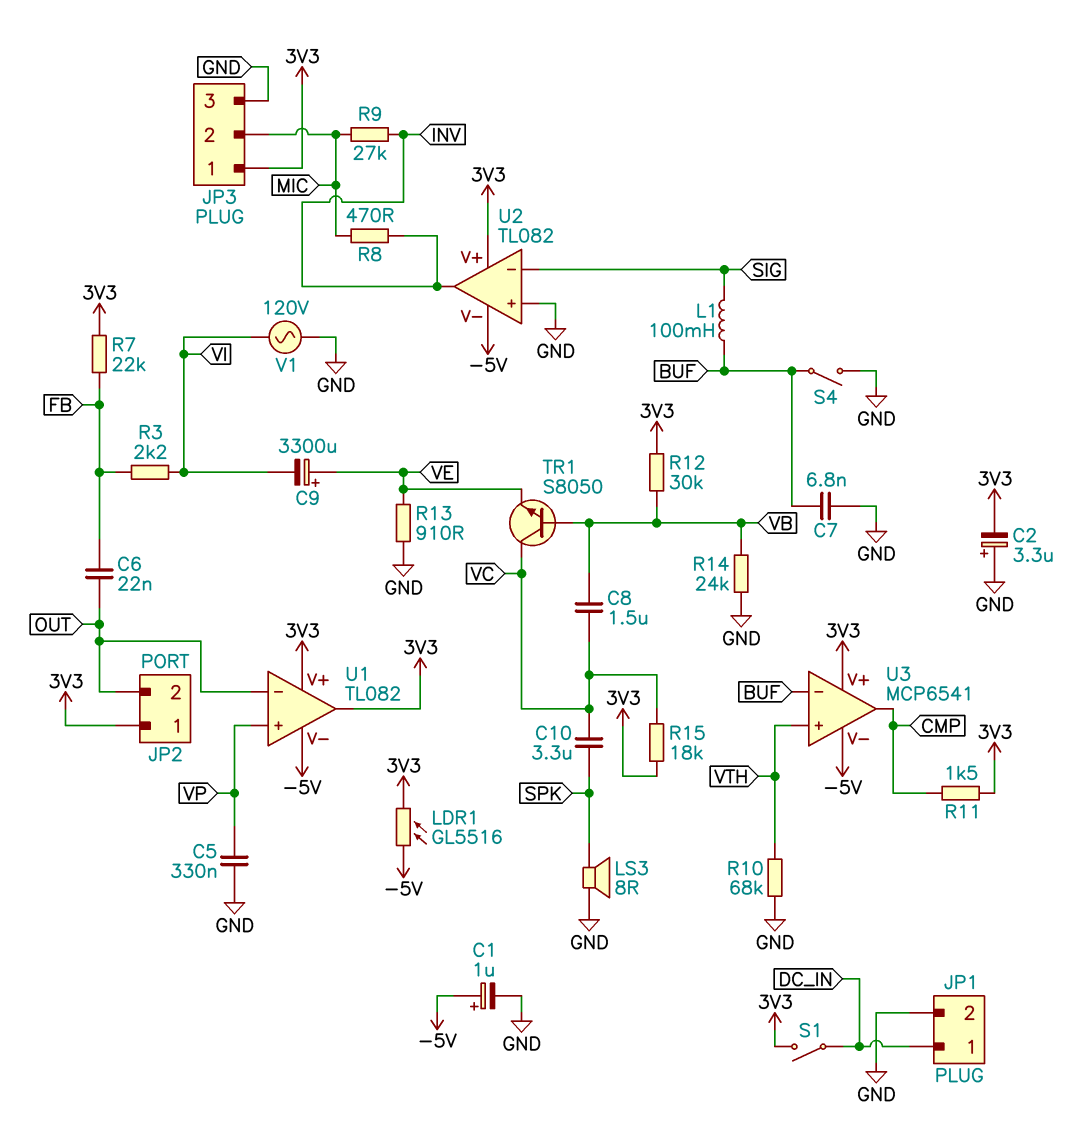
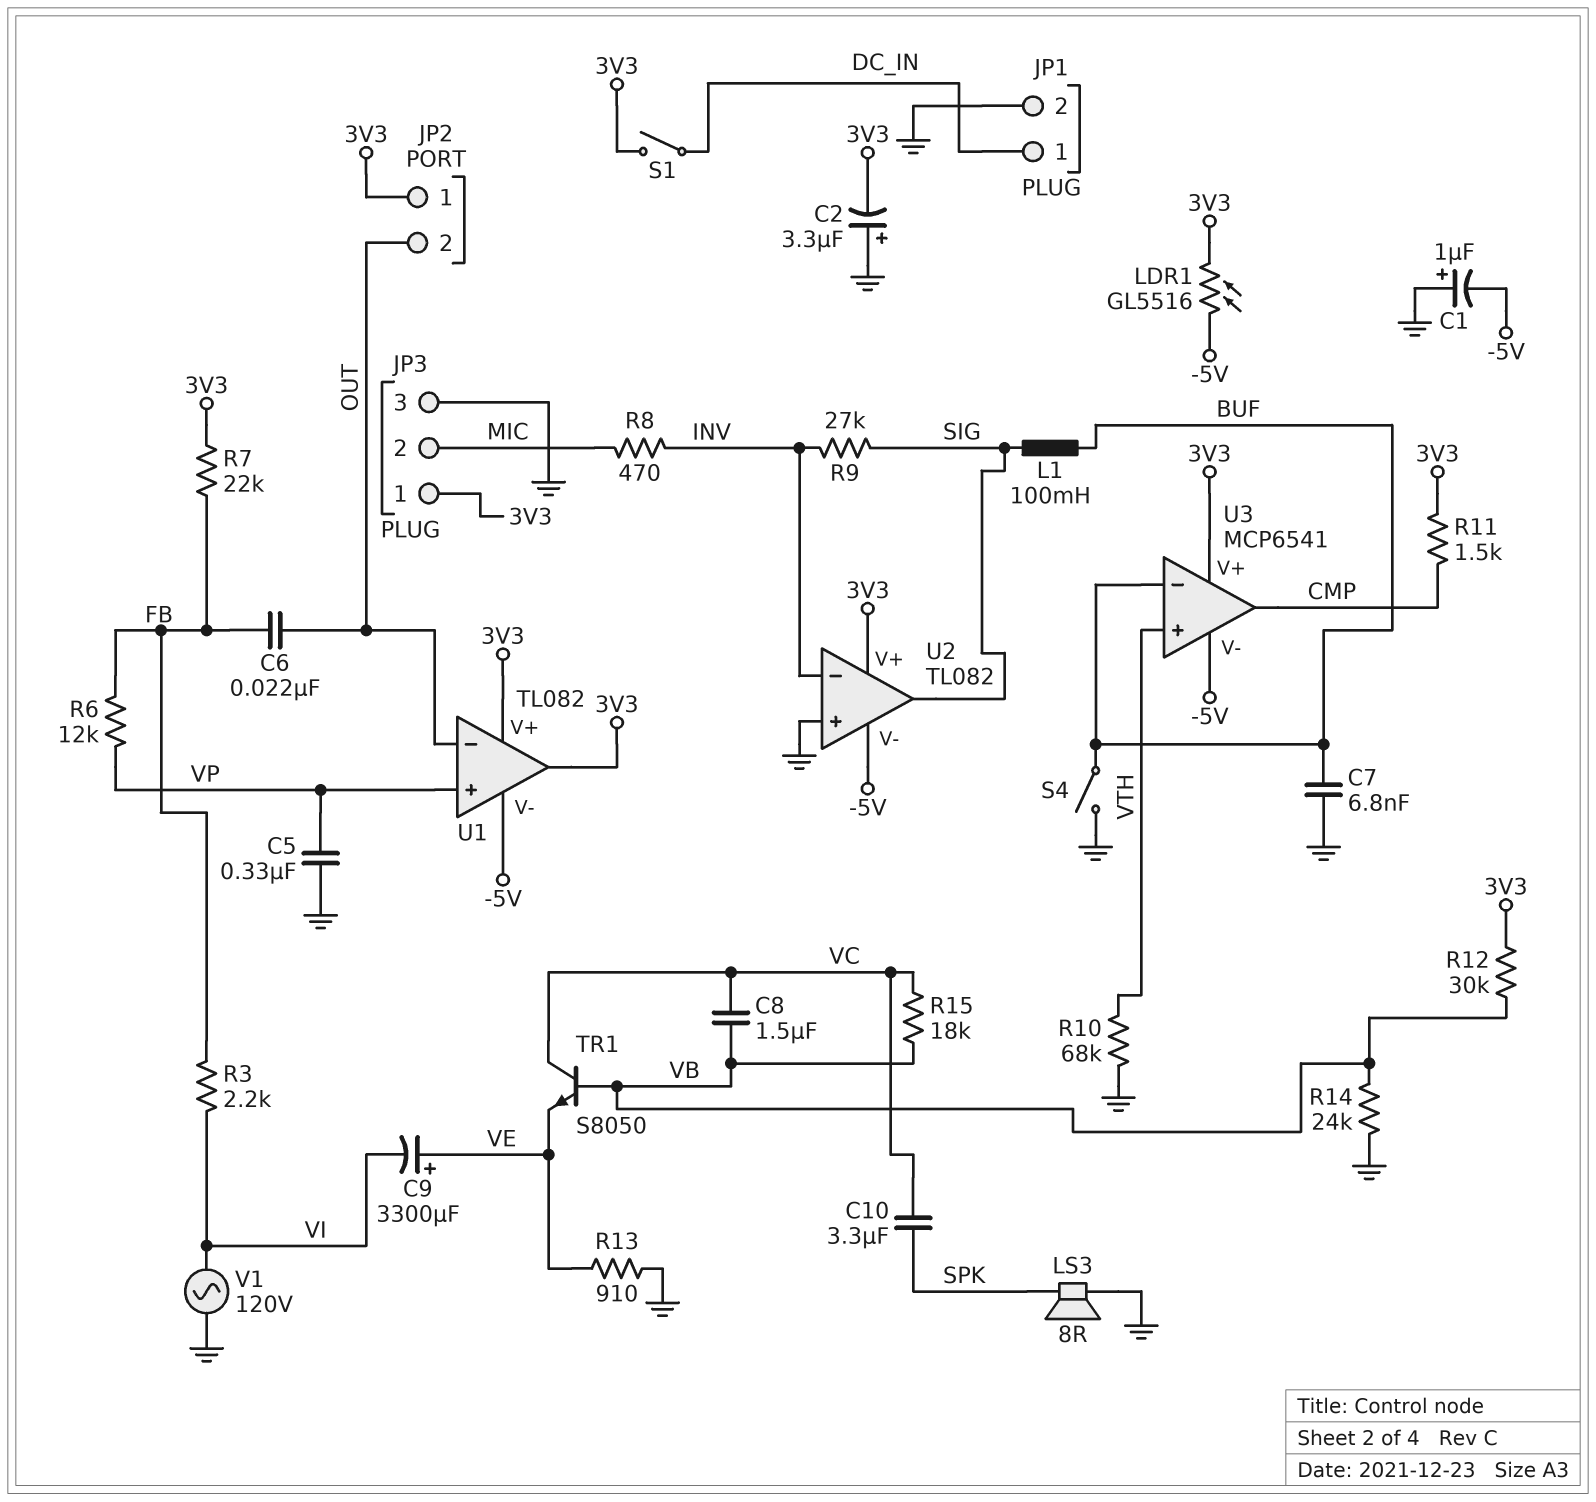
C1: 1uF (plus -5V, minus GND) -> 1uF (plus GND, minus -5V)
R6: none -> 12k (FB, VP)
R9: 27k (INV, MIC) -> 27k (INV, SIG)
R15: 18k (3V3, VC) -> 18k (VB, VC)
U2 pin in-: SIG -> INV
U2 pin out: INV -> SIG

